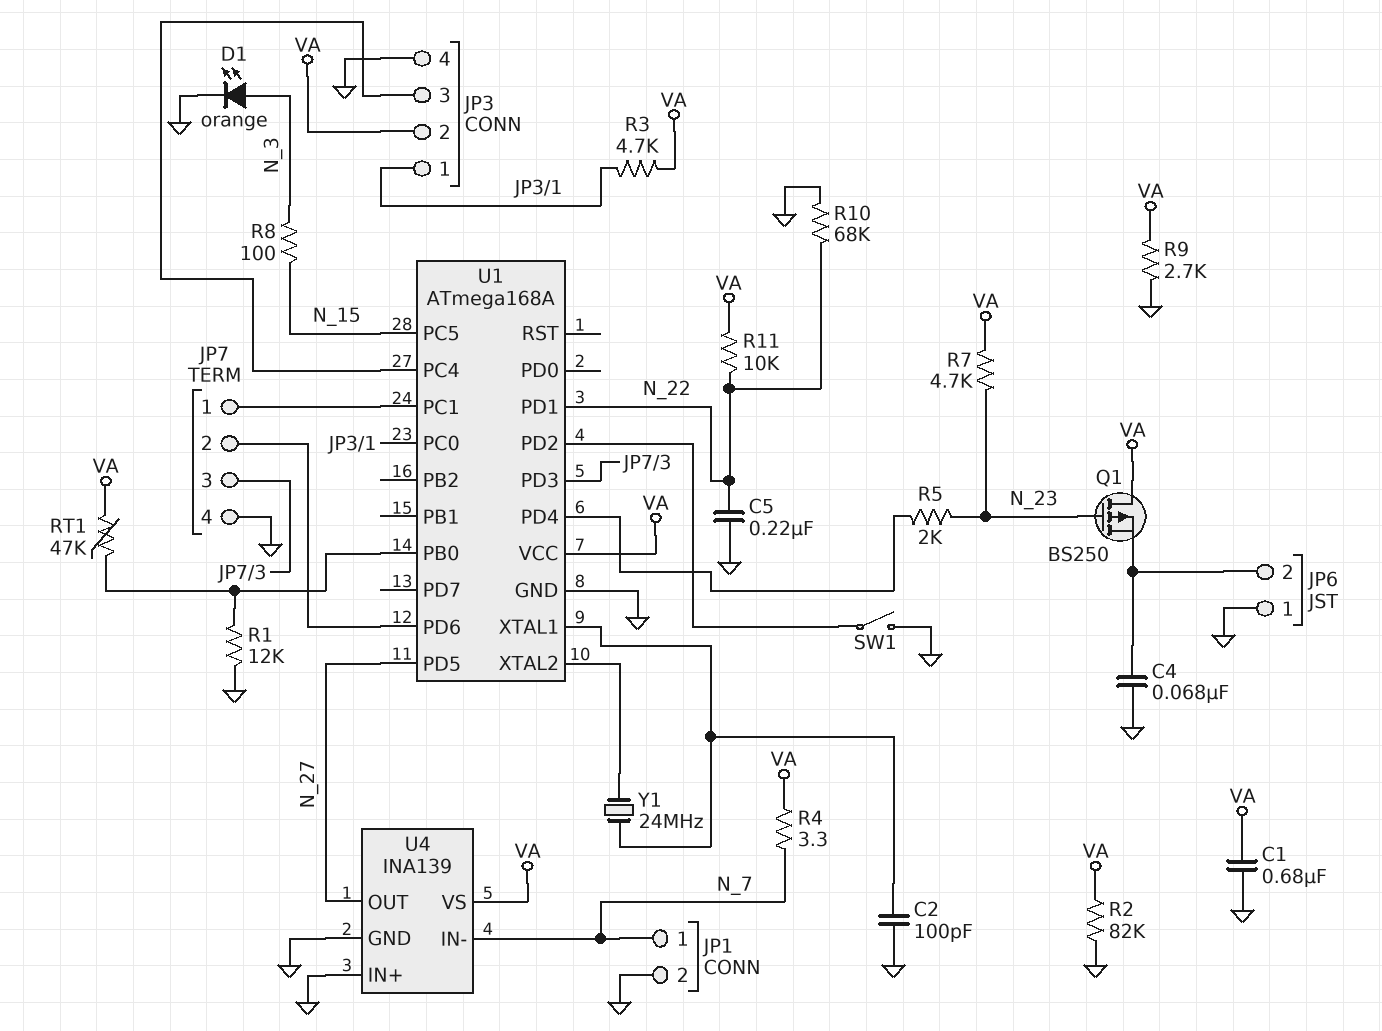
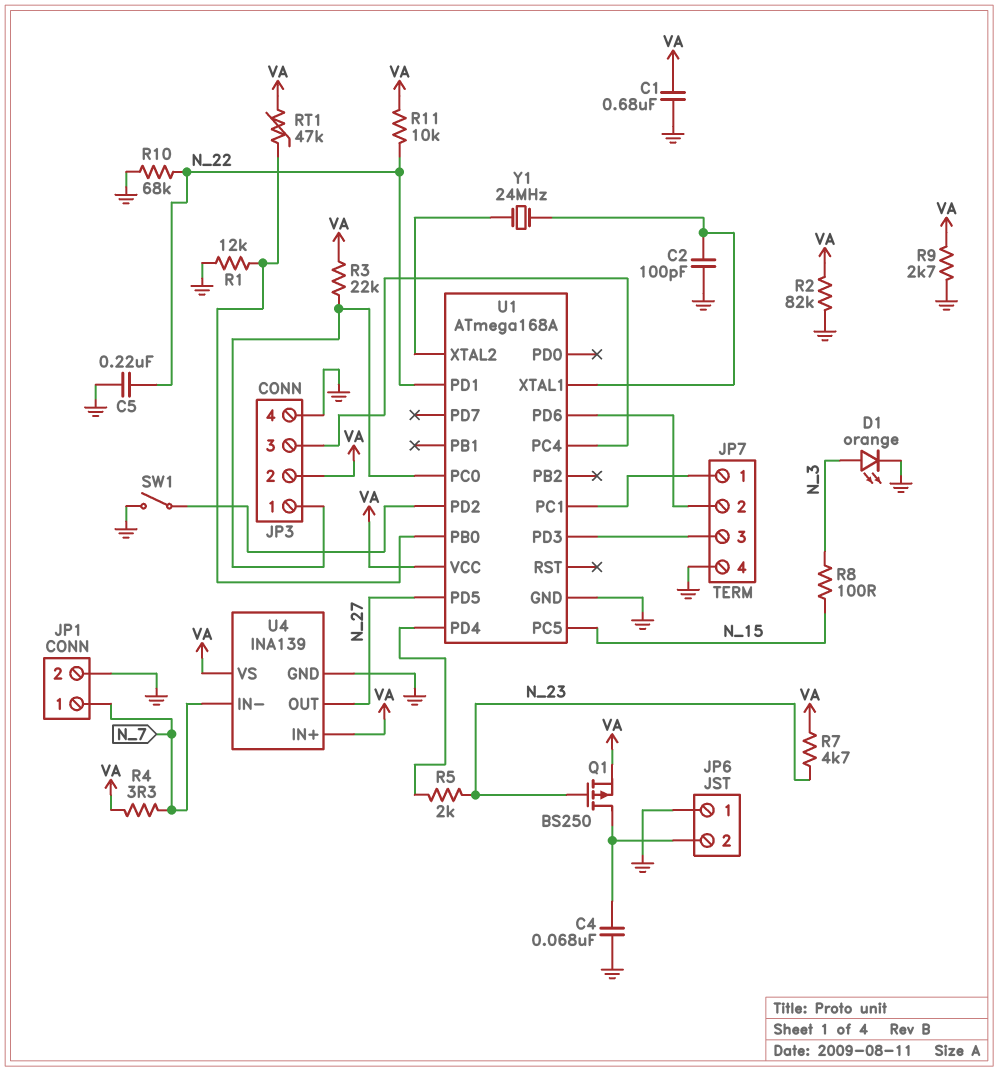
Q1: PMOS BS250 (G N_23, D VA, S JP6/2) -> PMOS BS250 (G N_23, D JP6/2, S VA)
R3: 4.7k (JP3/1, VA) -> 22k (JP3/1, VA)
U4 pin IN+: GND -> VA

